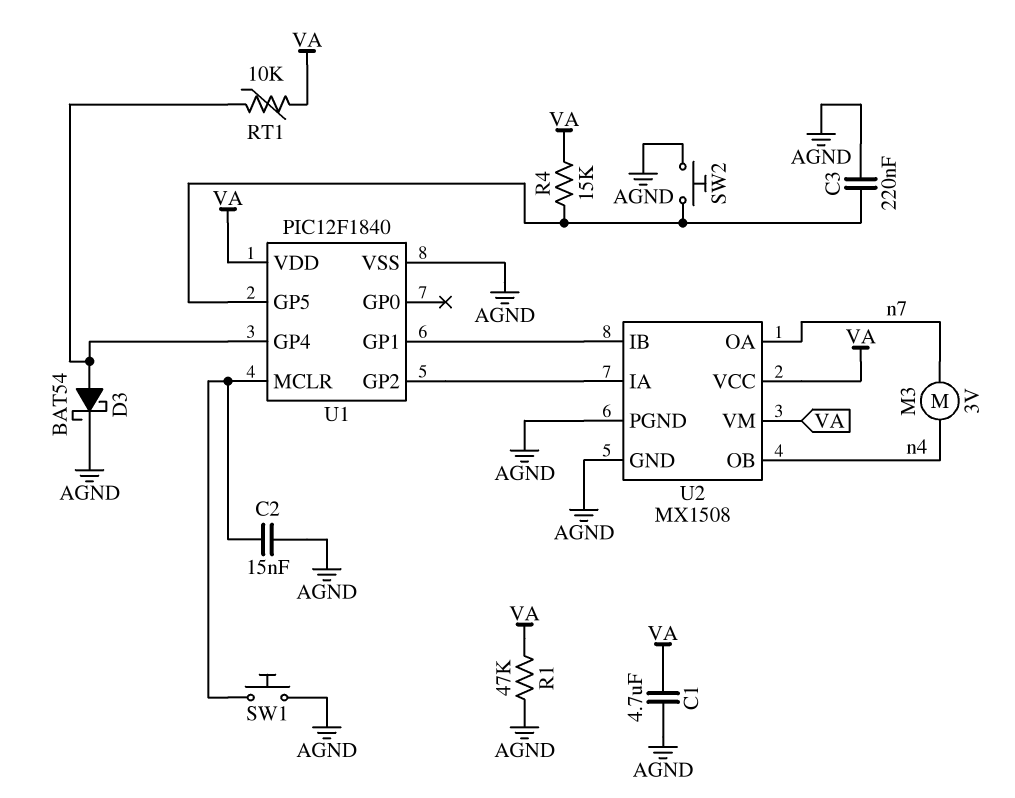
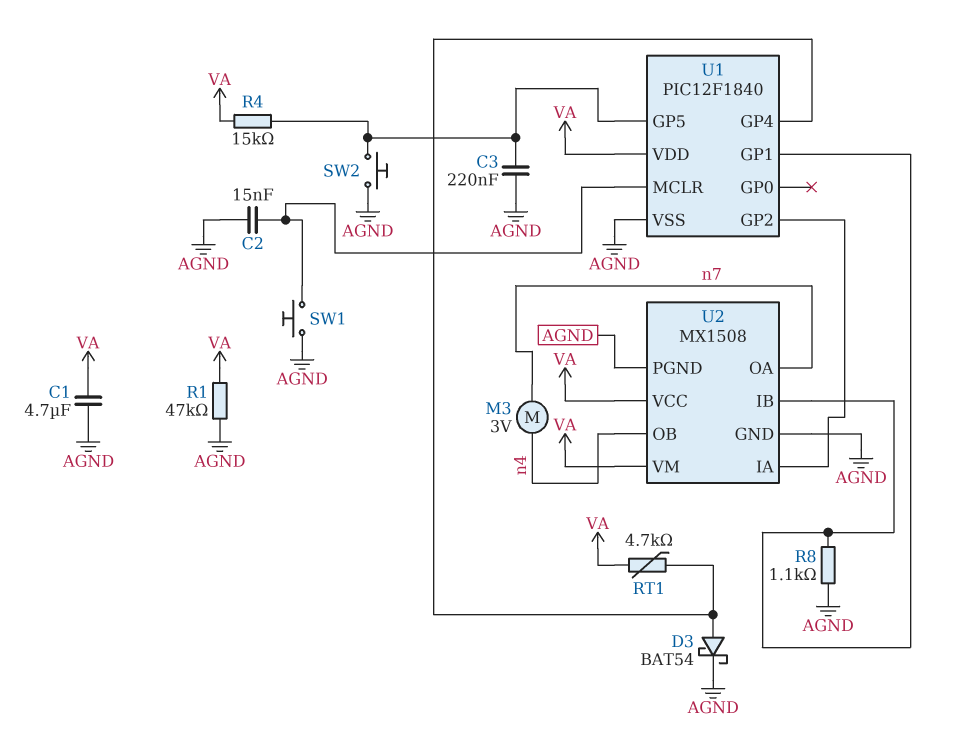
R8: none -> 1.1k (AGND, U1/GP1)
RT1: 10k (U1/GP4, VA) -> 4.7k (U1/GP4, VA)

